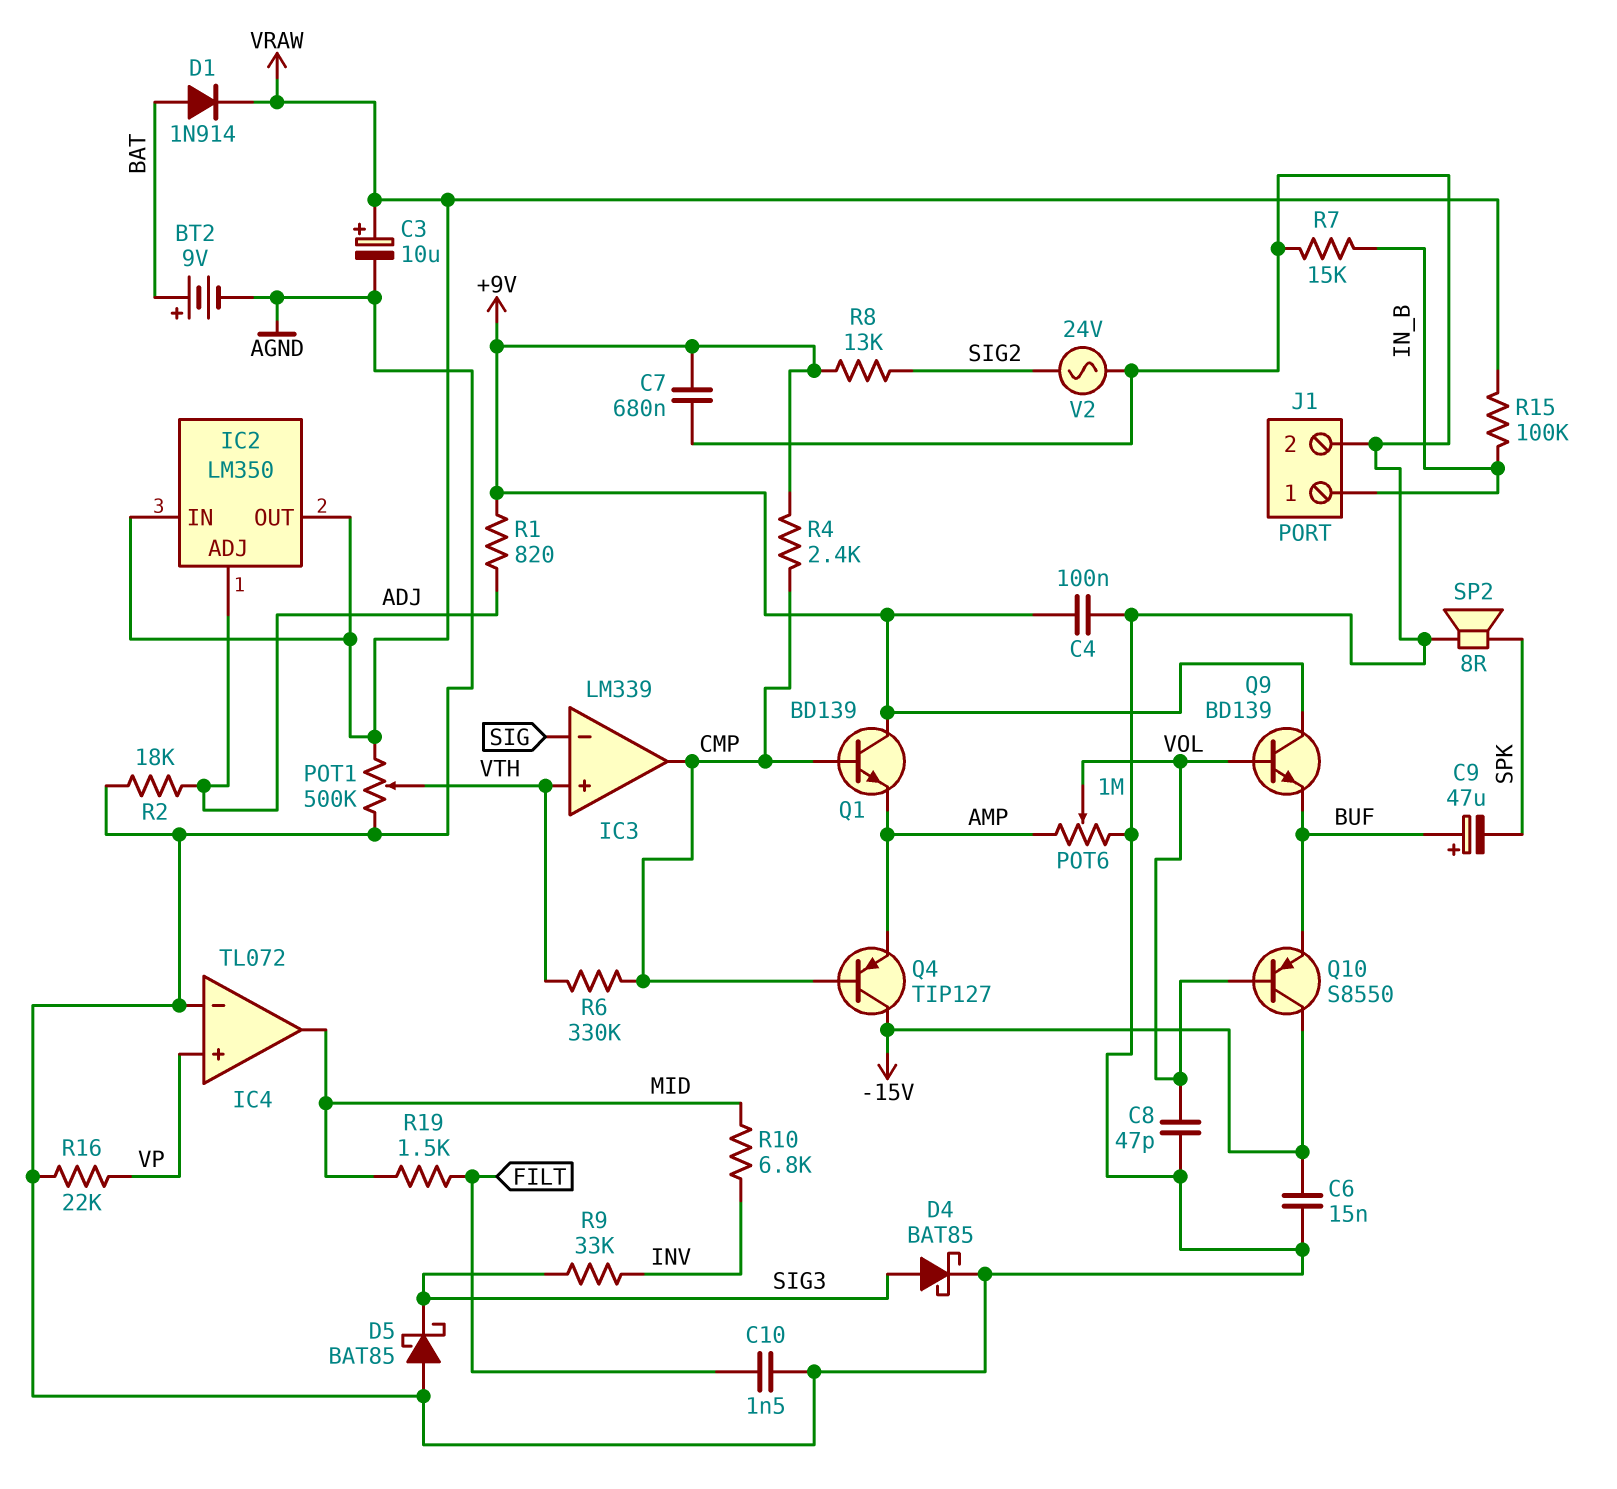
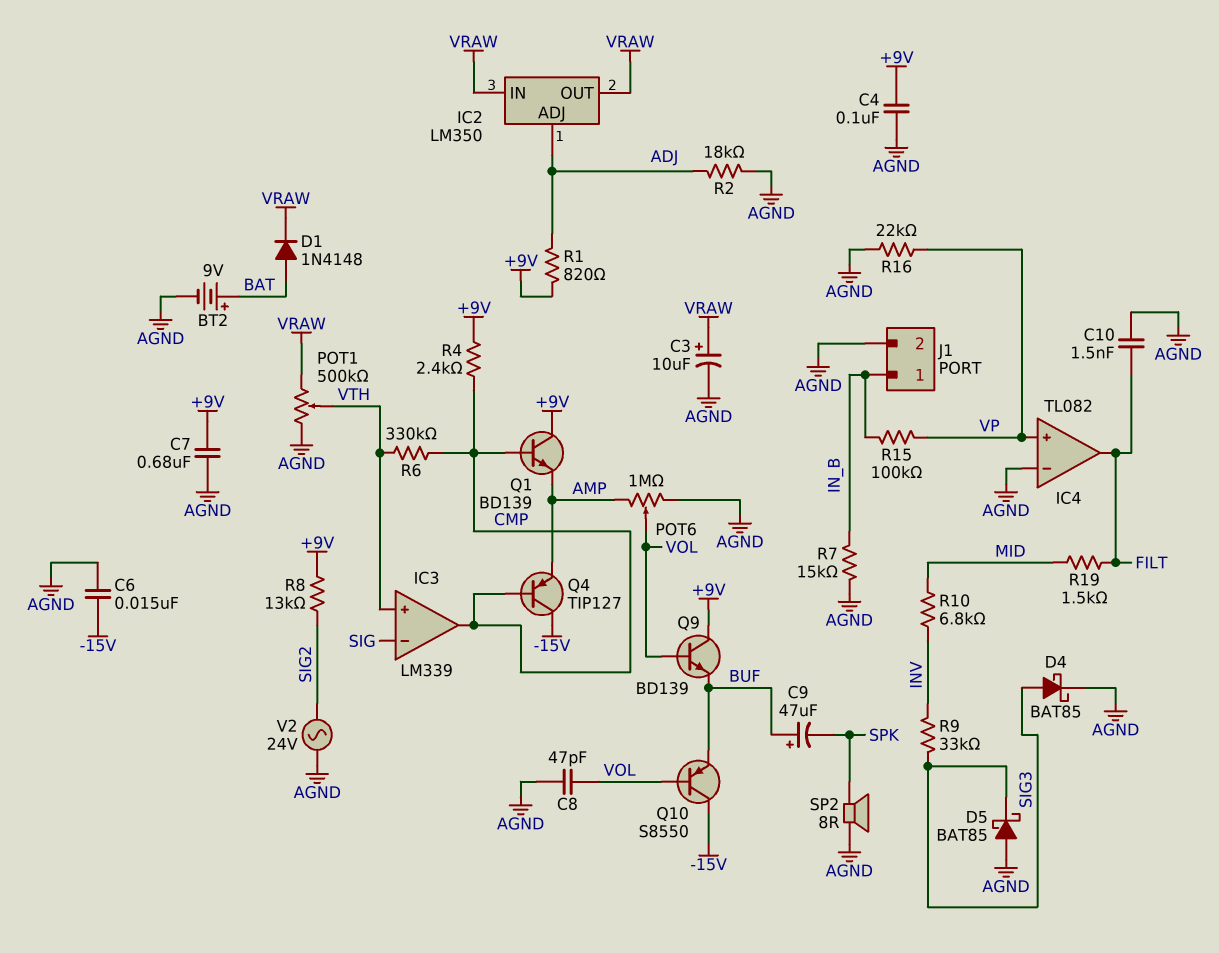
D1: diode 1N914 (A BAT, K VRAW) -> diode 1N4148 (A BAT, K VRAW)
IC4: TL072 -> TL082
IC4 pin out: MID -> FILT
R15: 100k (IN_B, VRAW) -> 100k (IN_B, VP)

